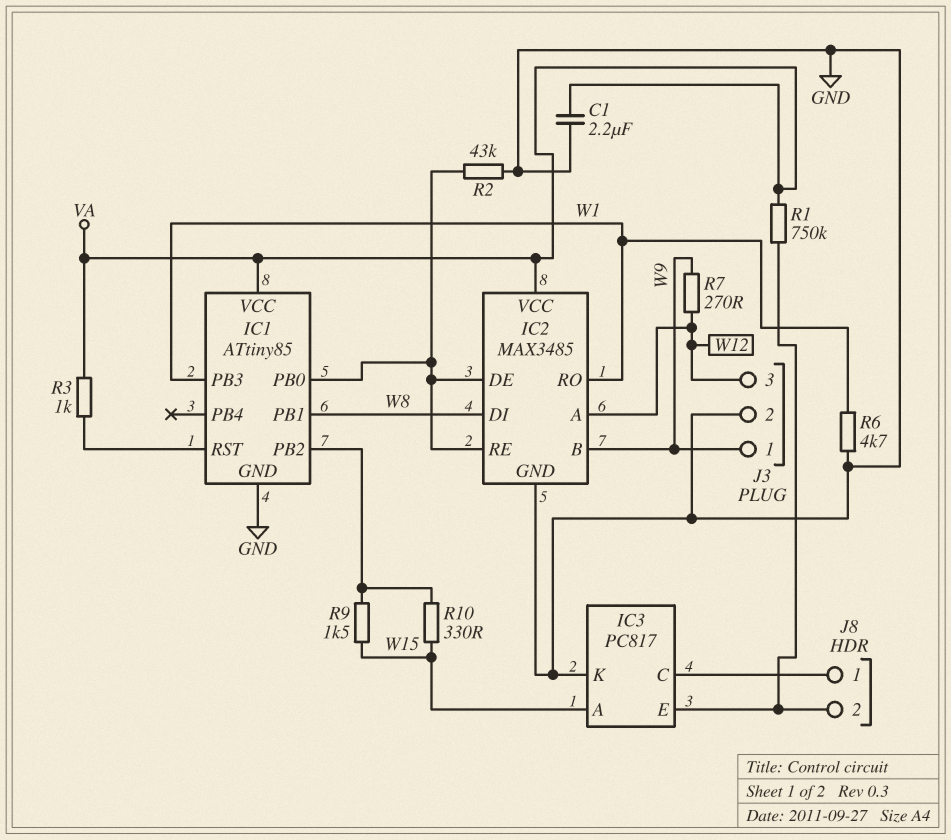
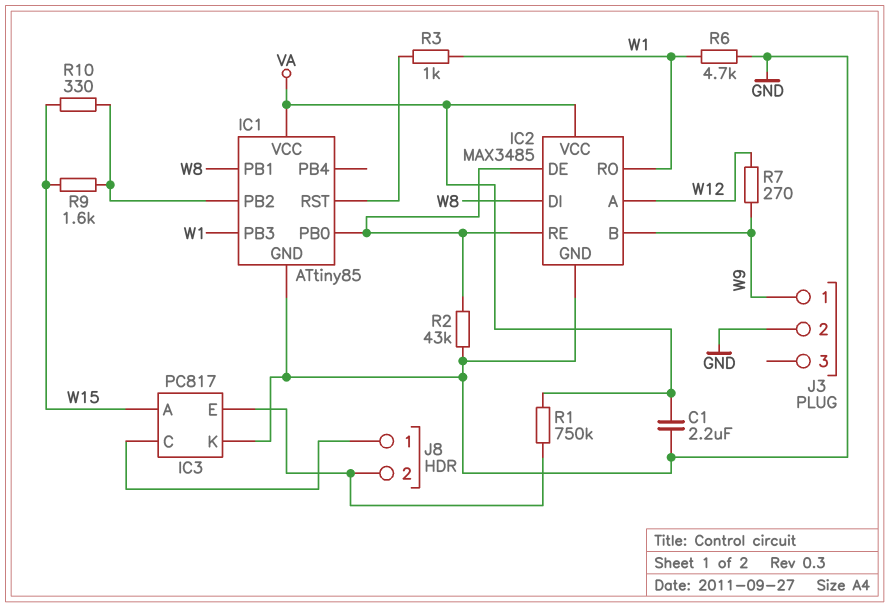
J3 pin 3: W12 -> none
R3: 1k (IC1/RST, VA) -> 1k (IC1/RST, W1)
R9: 1.5k (IC1/PB2, W15) -> 1.6k (IC1/PB2, W15)

